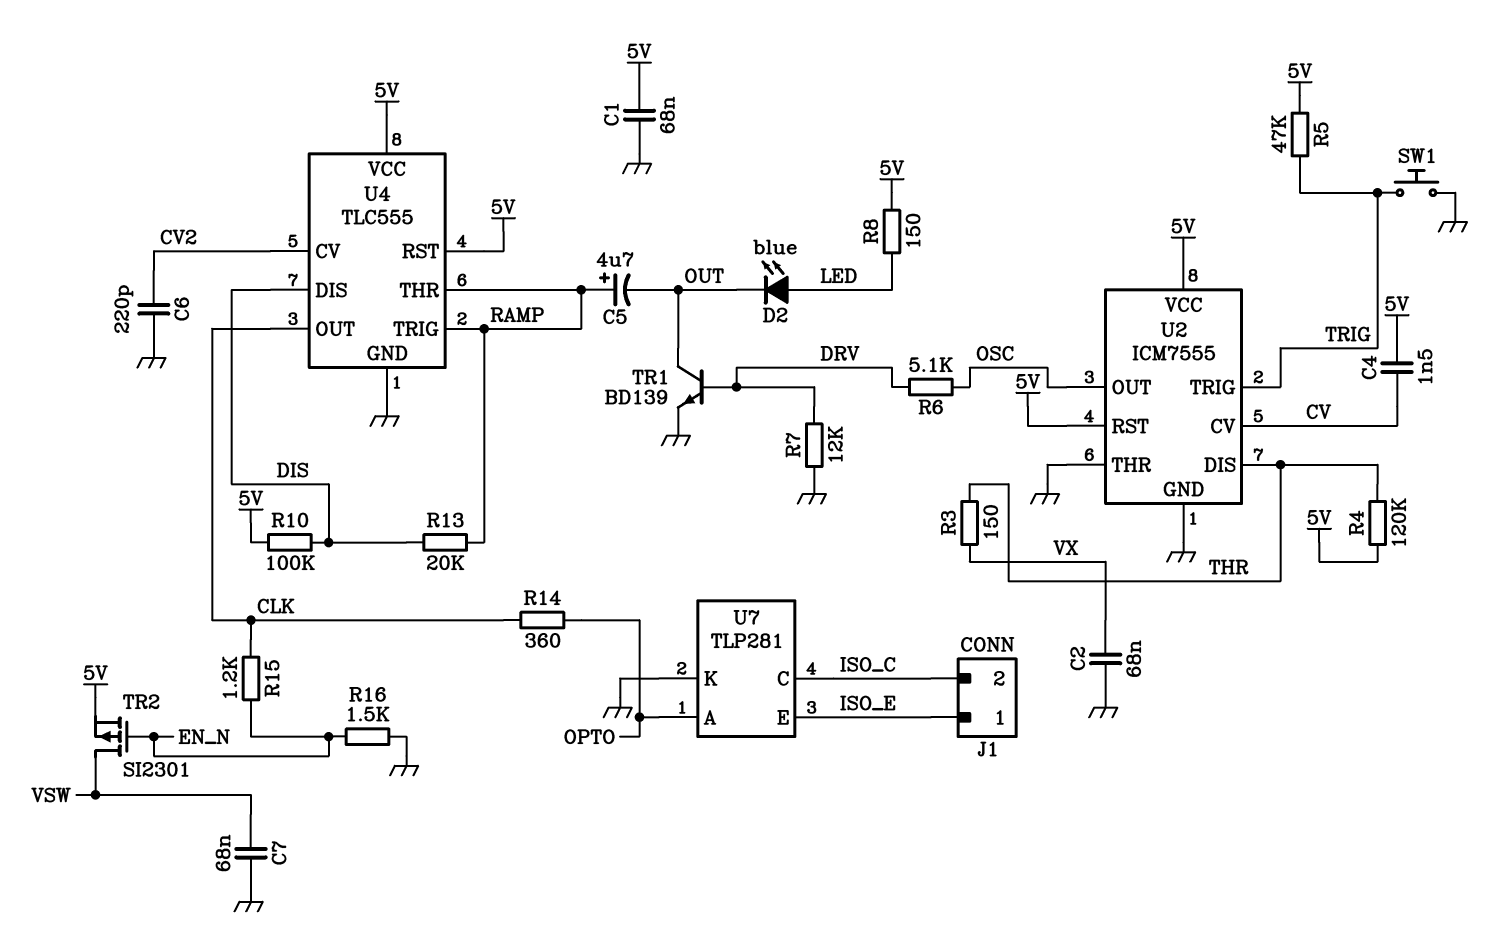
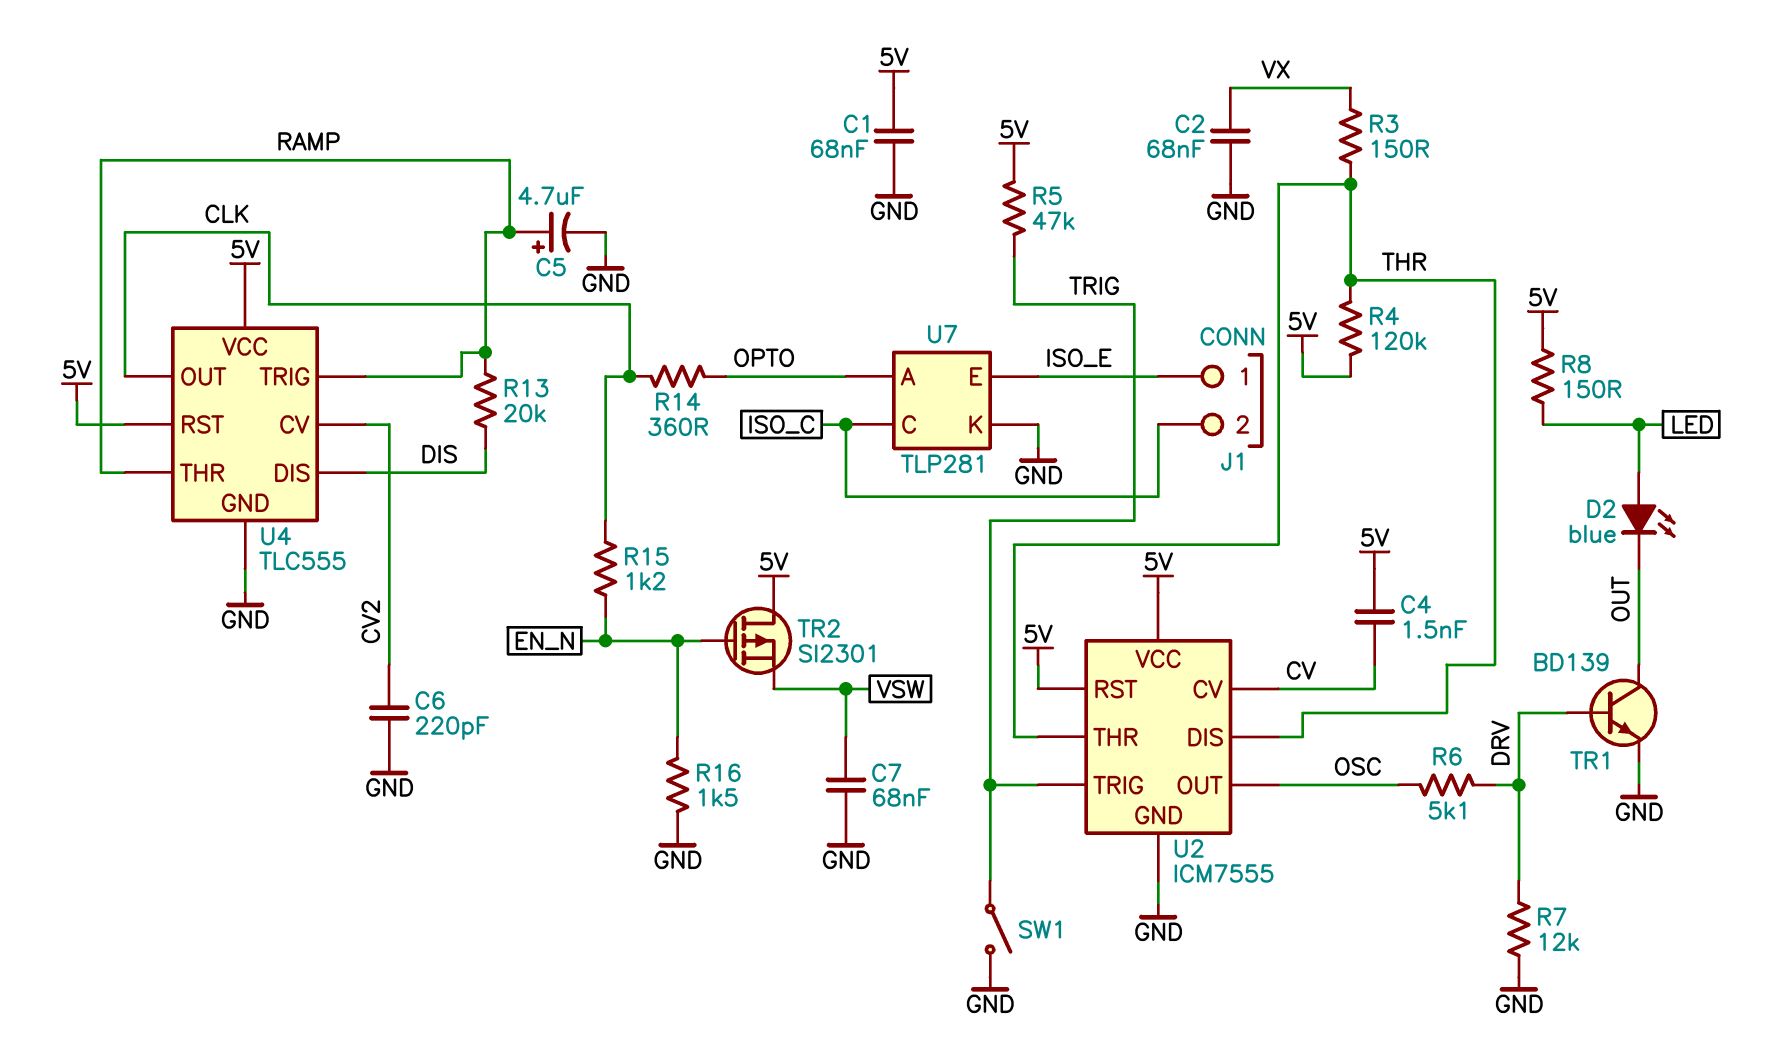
C5: 4.7uF (plus RAMP, minus OUT) -> 4.7uF (plus RAMP, minus GND)
R10: 100k (5V, DIS) -> none
SW1: button (GND, TRIG) -> switch (GND, TRIG)
TR2: PMOS SI2301 (G EN_N, D VSW, S 5V) -> PMOS SI2301 (G EN_N, D 5V, S VSW)
U2 pin THR: GND -> THR

